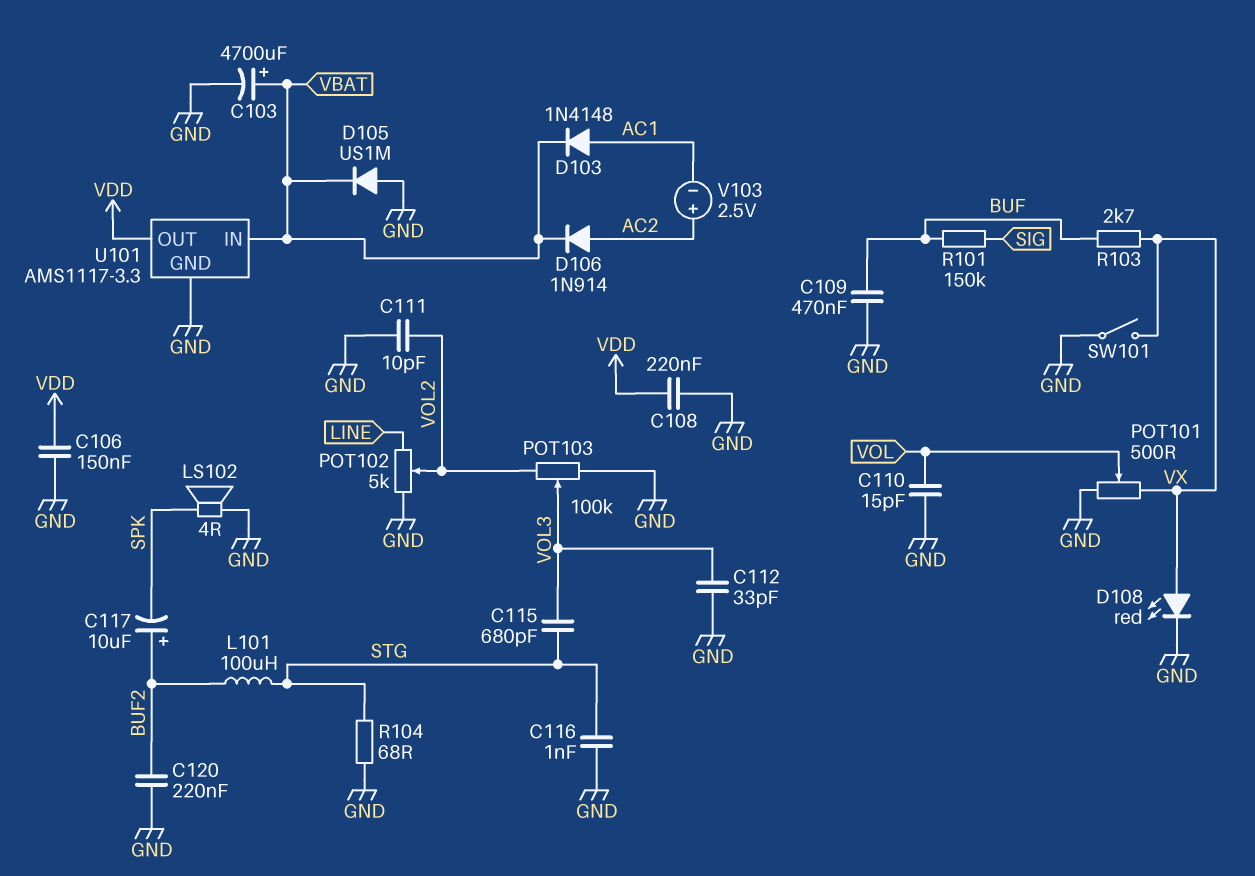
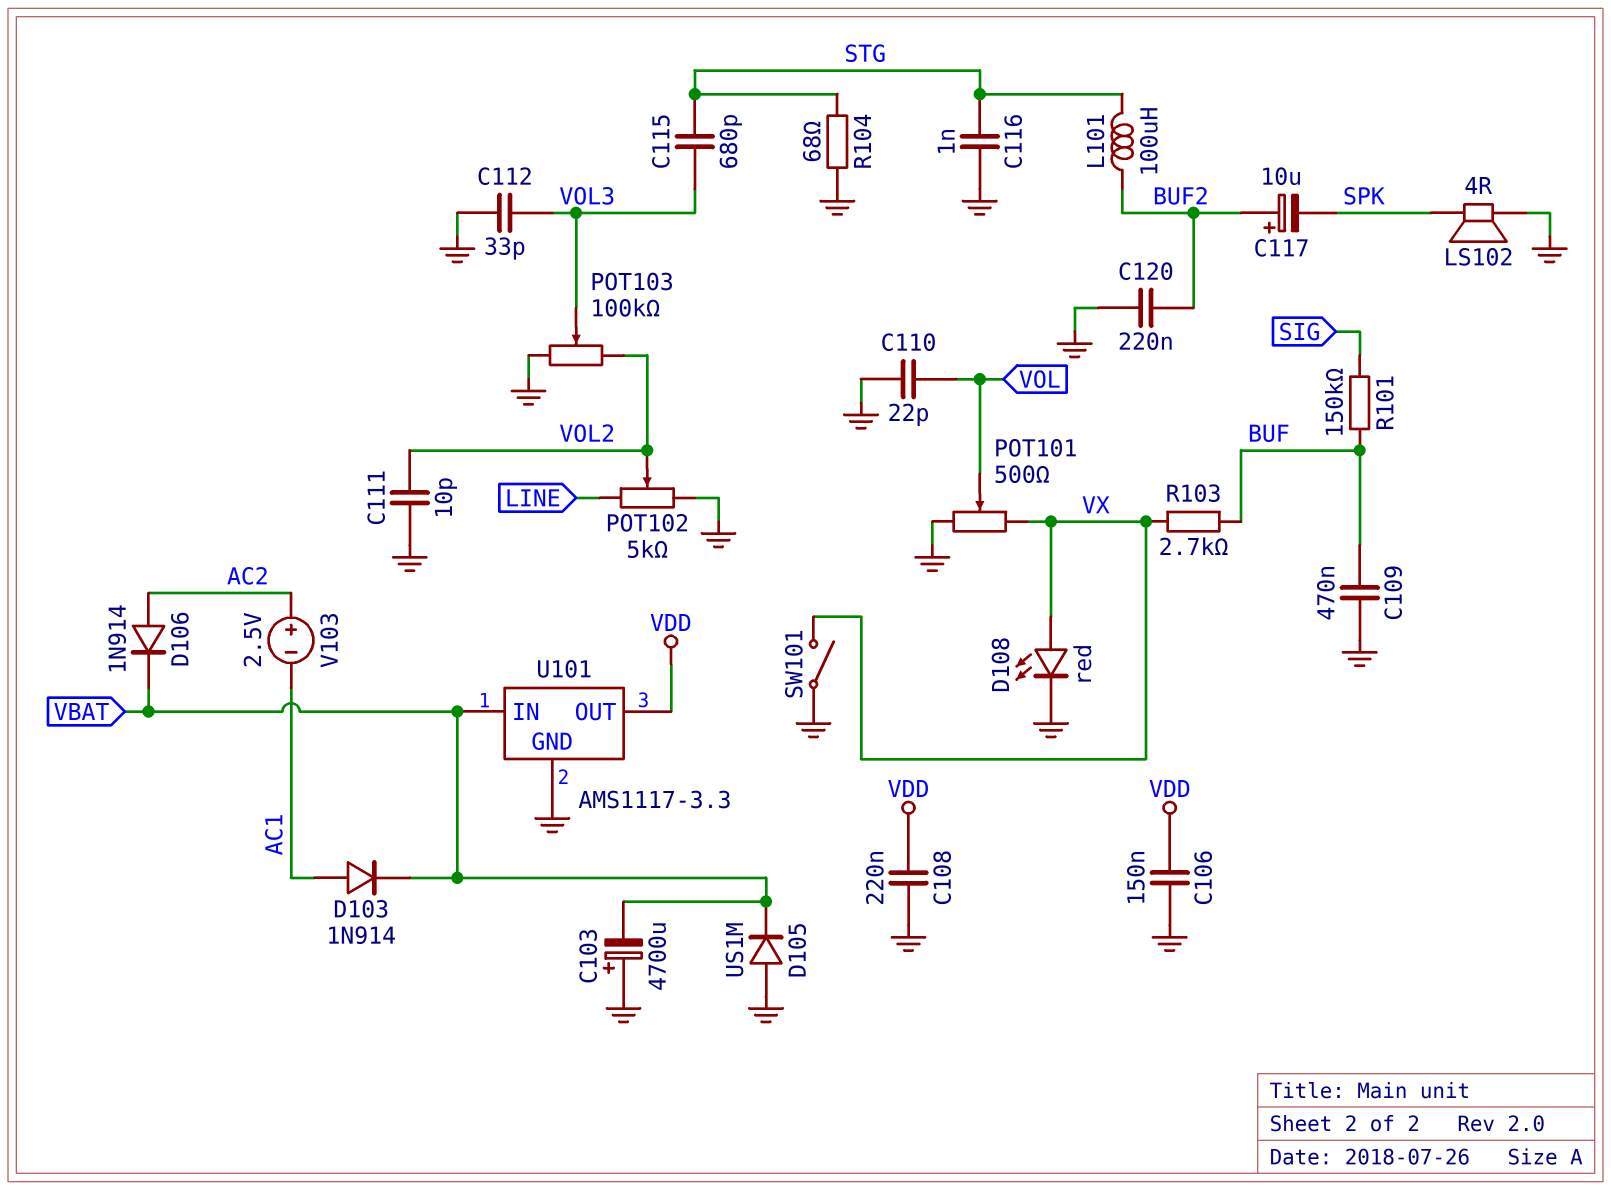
C103: 4700uF (plus VBAT, minus GND) -> 4700uF (plus GND, minus VBAT)
C110: 15pF (GND, VOL) -> 22pF (GND, VOL)
D103: diode 1N4148 (A AC1, K VBAT) -> diode 1N914 (A AC1, K VBAT)

